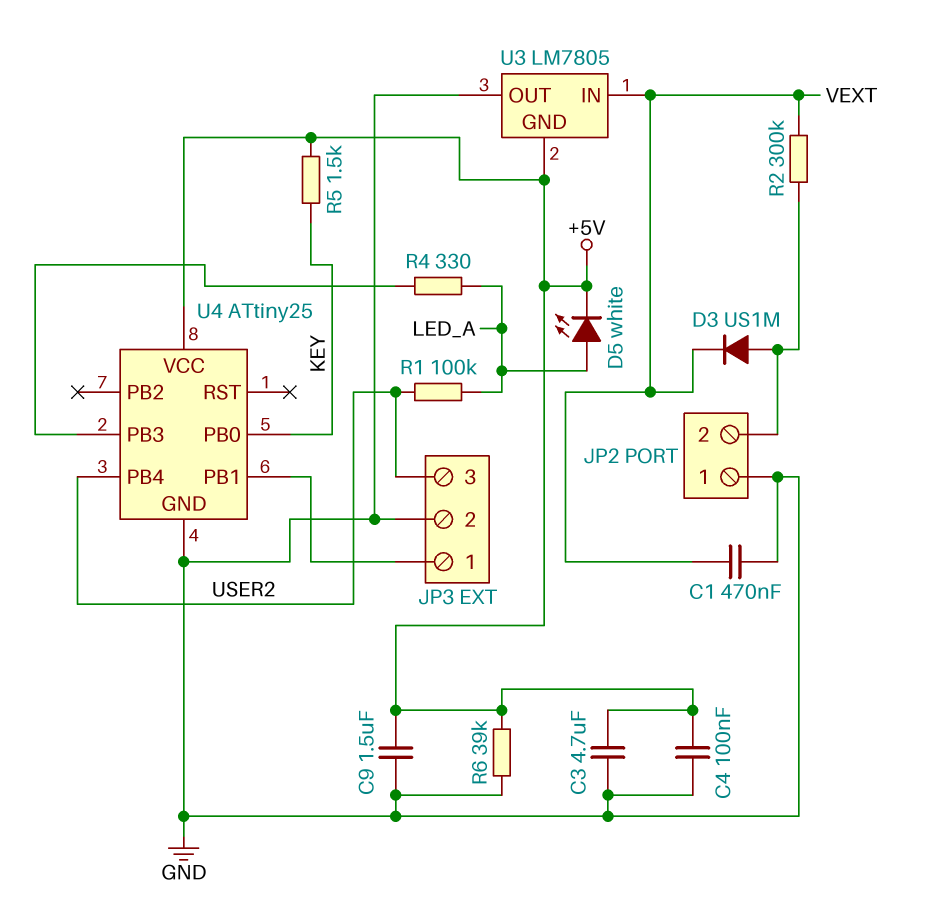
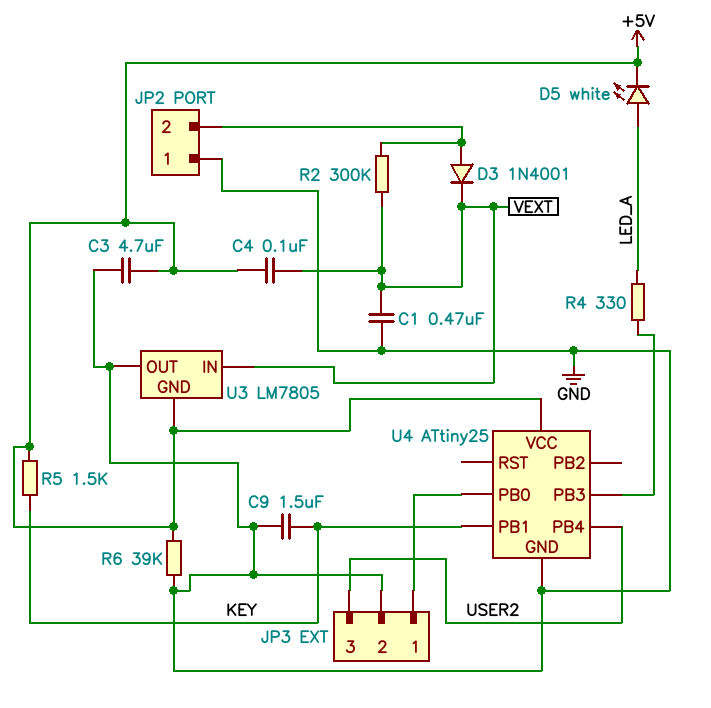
C4: 100nF (+5V, GND) -> 100nF (+5V, VEXT)
C9: 1.5uF (+5V, GND) -> 1.5uF (GND, KEY)
D3: diode US1M (A JP2/2, K VEXT) -> diode 1N4001 (A JP2/2, K VEXT)
R1: 100k (LED_A, USER2) -> none
U4 pin PB0: KEY -> JP3/1
U4 pin PB1: JP3/1 -> KEY

